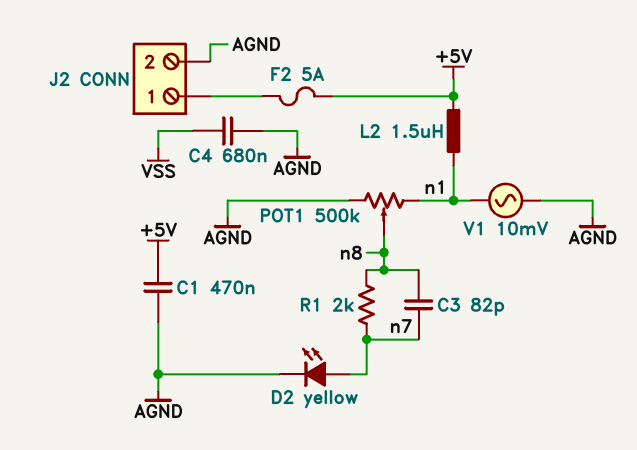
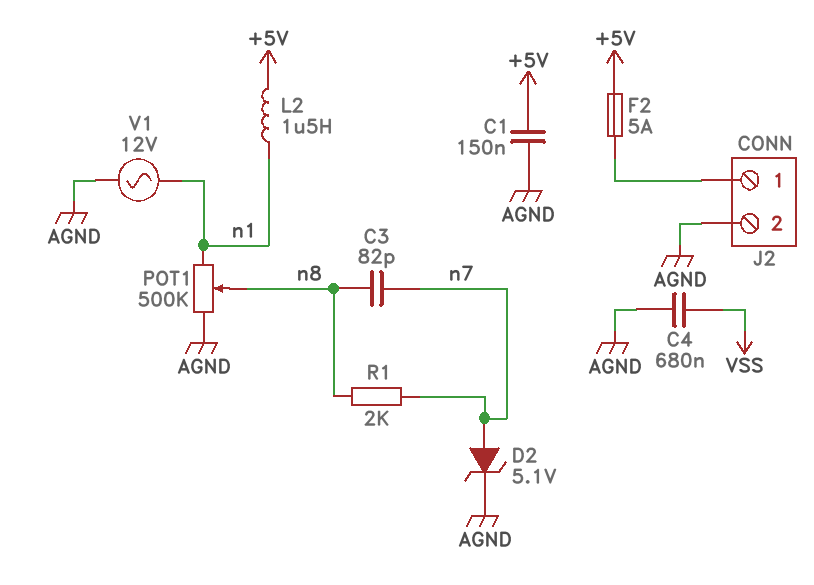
C1: 470nF (+5V, AGND) -> 150nF (+5V, AGND)
D2: LED yellow (A n7, K AGND) -> zener 5.1V (A n7, K AGND)
V1: AC 10mV (AGND, n1) -> AC 12V (AGND, n1)

